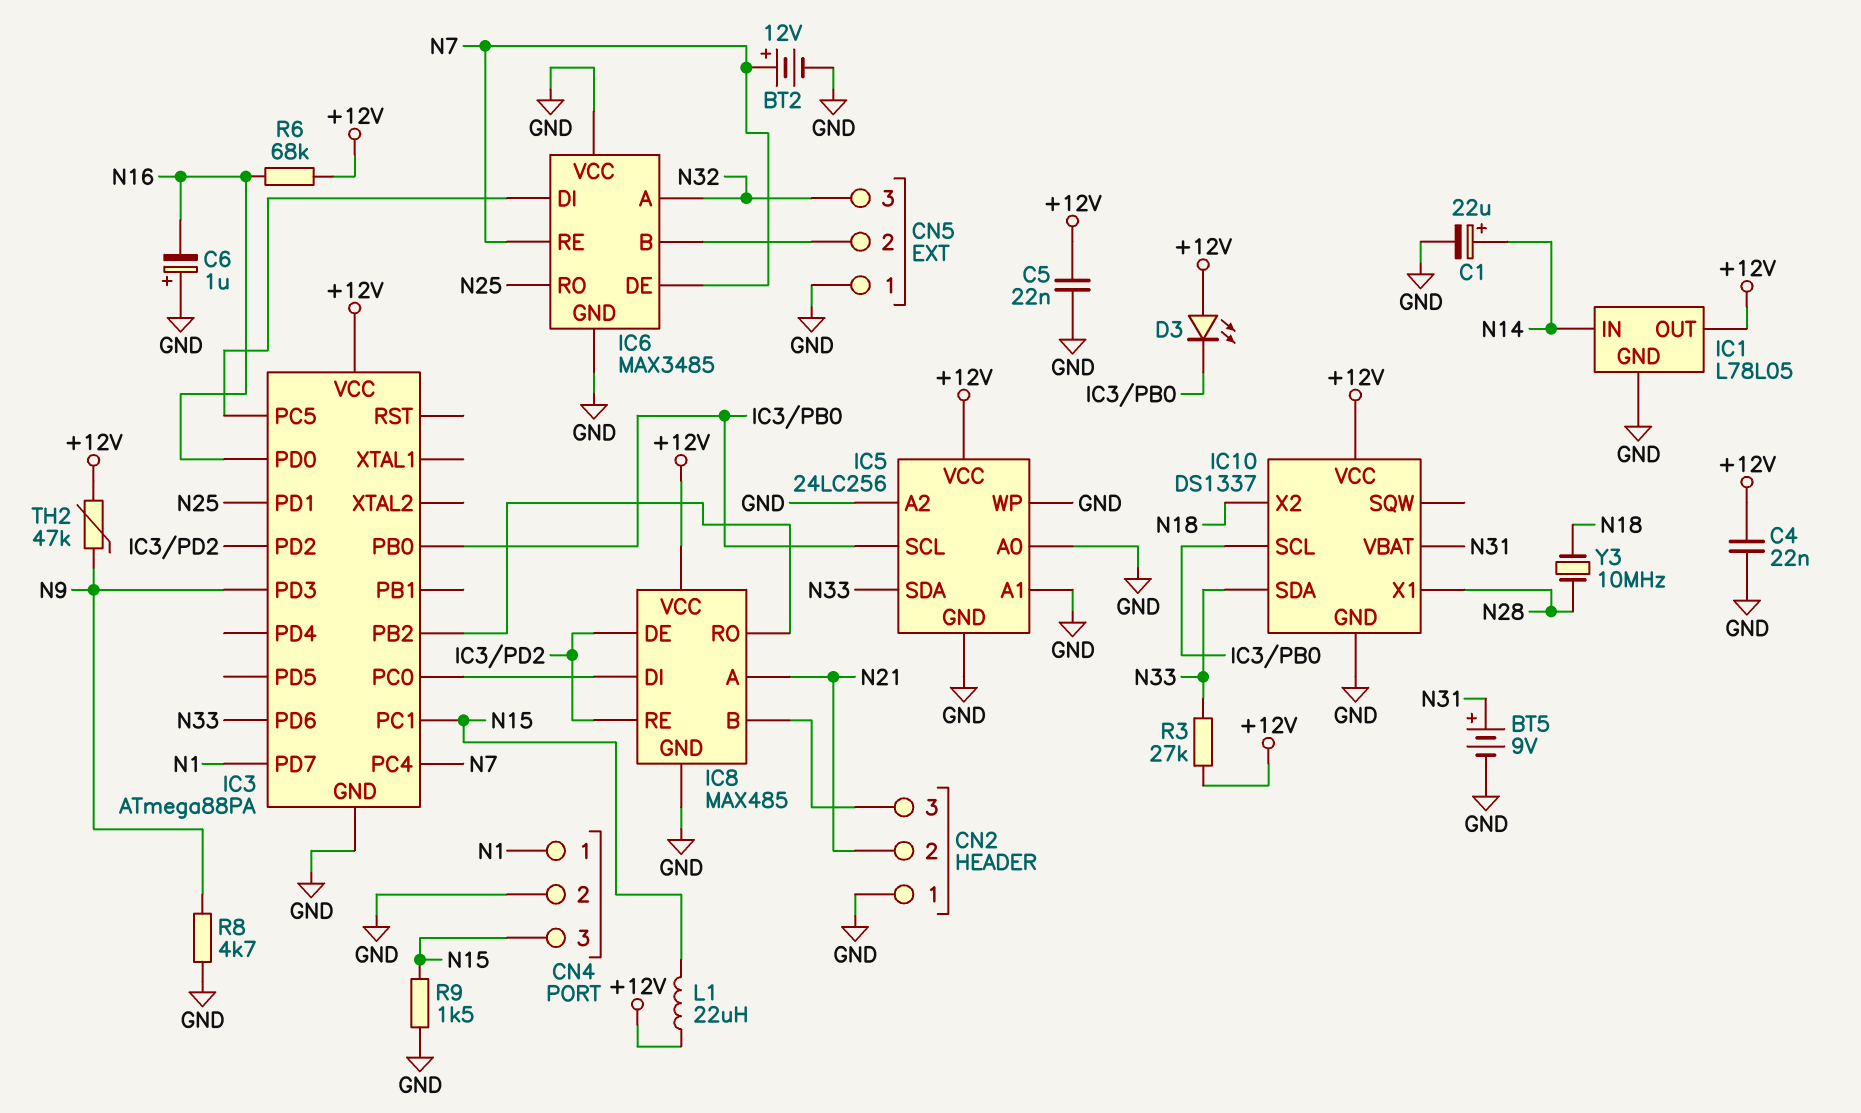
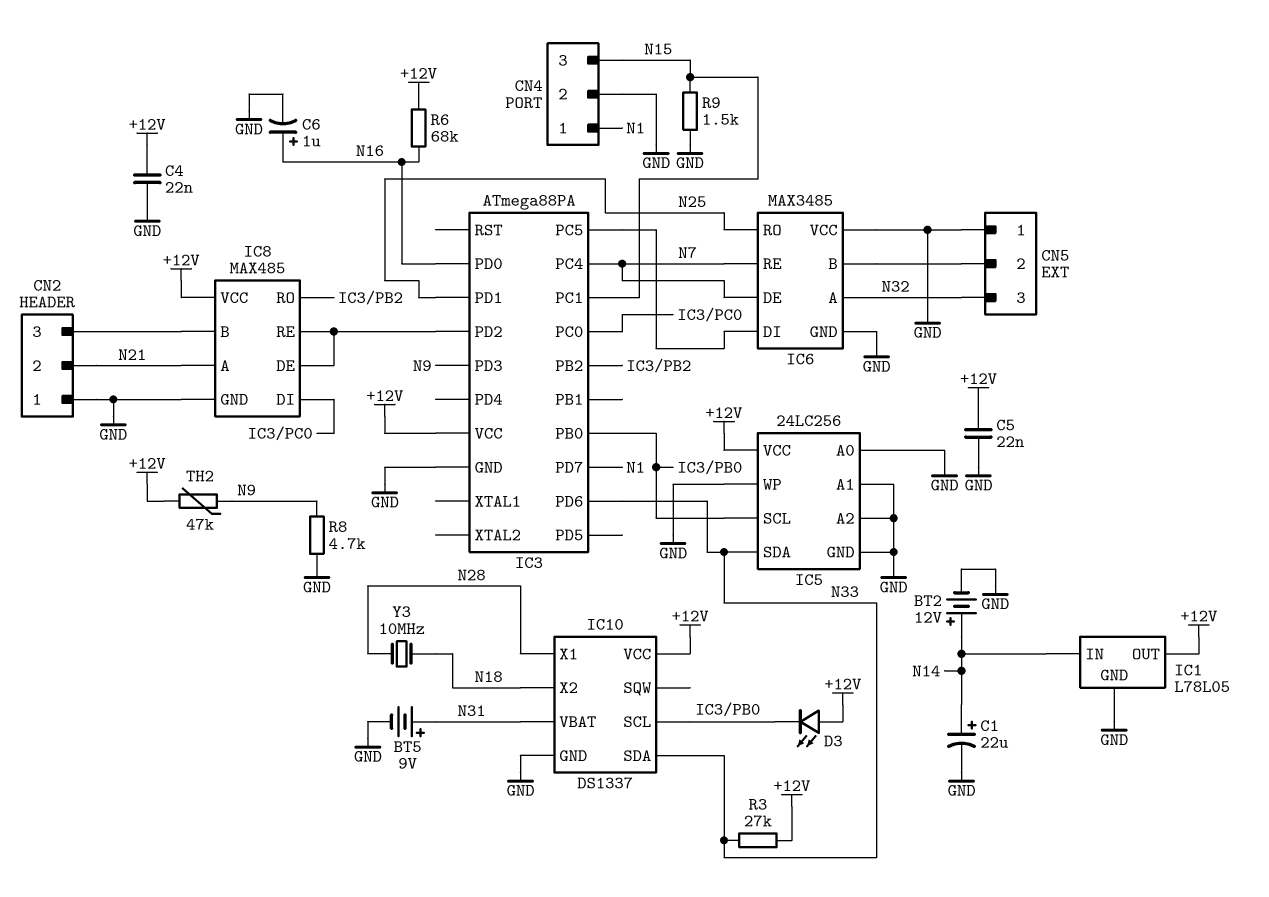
BT2: 12V (plus N7, minus GND) -> 12V (plus N14, minus GND)
C6: 1uF (plus GND, minus N16) -> 1uF (plus N16, minus GND)
L1: 22uH (+12V, N15) -> none

